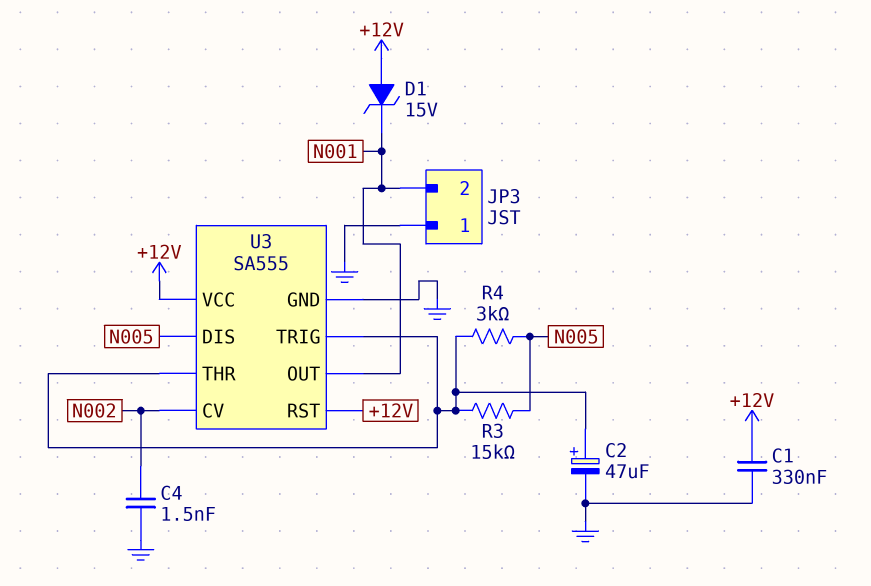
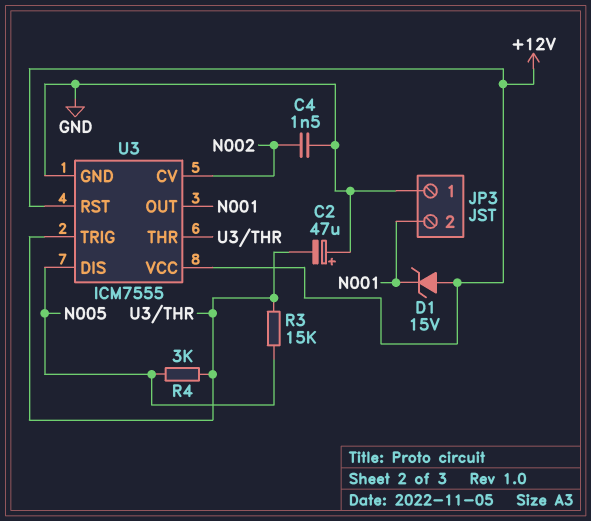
C1: 330nF (+12V, GND) -> none
C2: 47uF (plus U3/THR, minus GND) -> 47uF (plus GND, minus U3/THR)
U3: SA555 -> ICM7555

